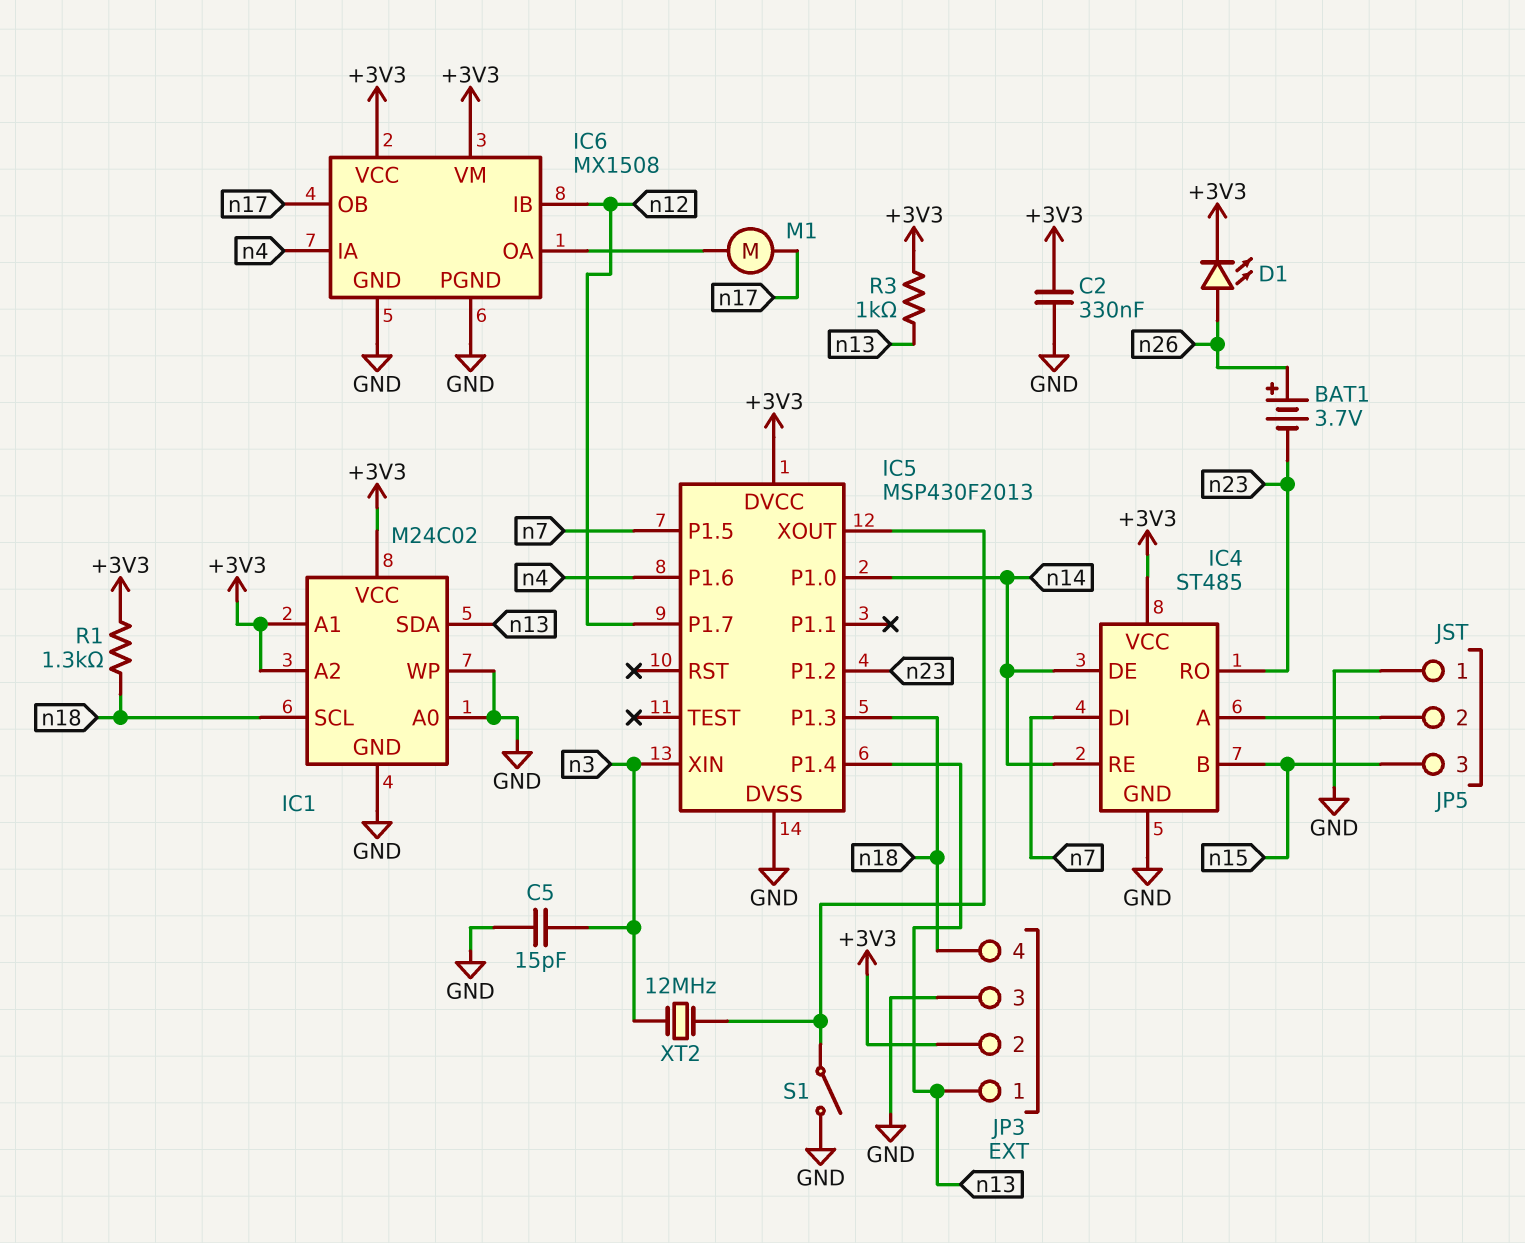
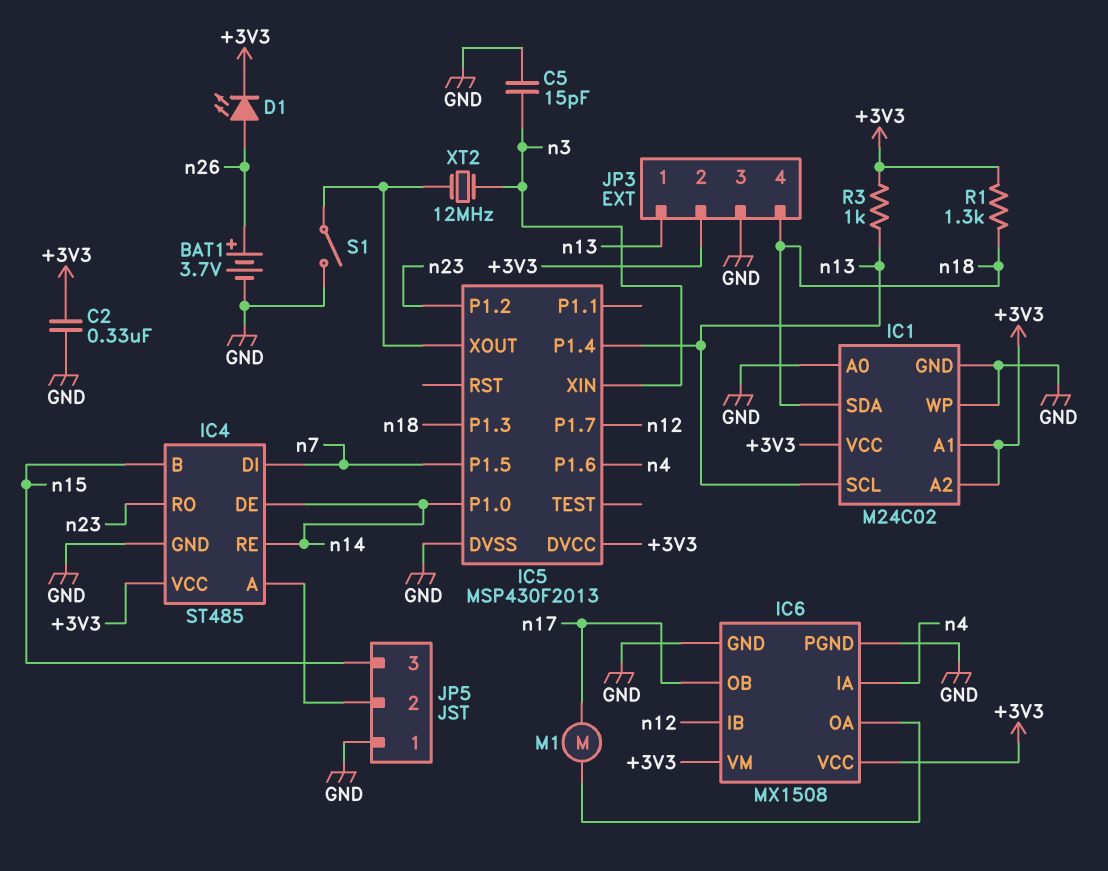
BAT1: 3.7V (plus n26, minus n23) -> 3.7V (plus n26, minus GND)
IC1 pin SCL: n18 -> n13
IC1 pin SDA: n13 -> n18

